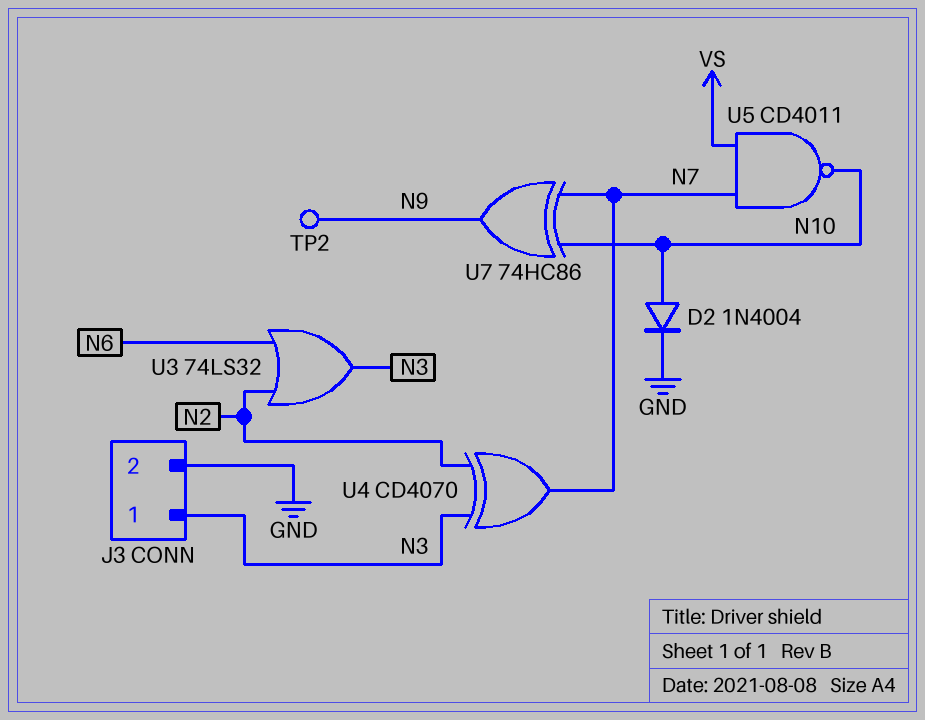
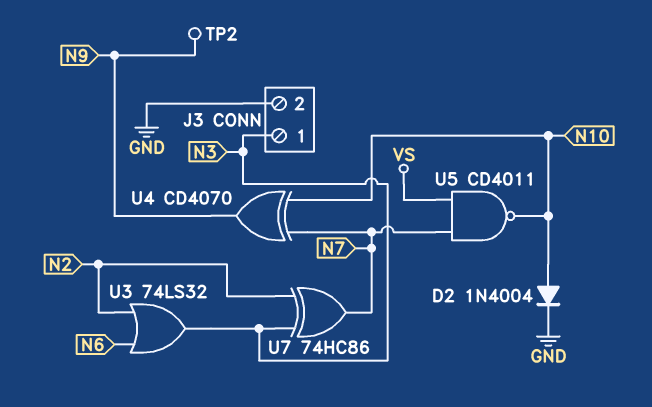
U4: XOR CD4070 (in N2, in N3, out N7) -> XOR CD4070 (in N7, in N10, out N9)
U7: XOR 74HC86 (in N7, in N10, out N9) -> XOR 74HC86 (in N2, in N3, out N7)

